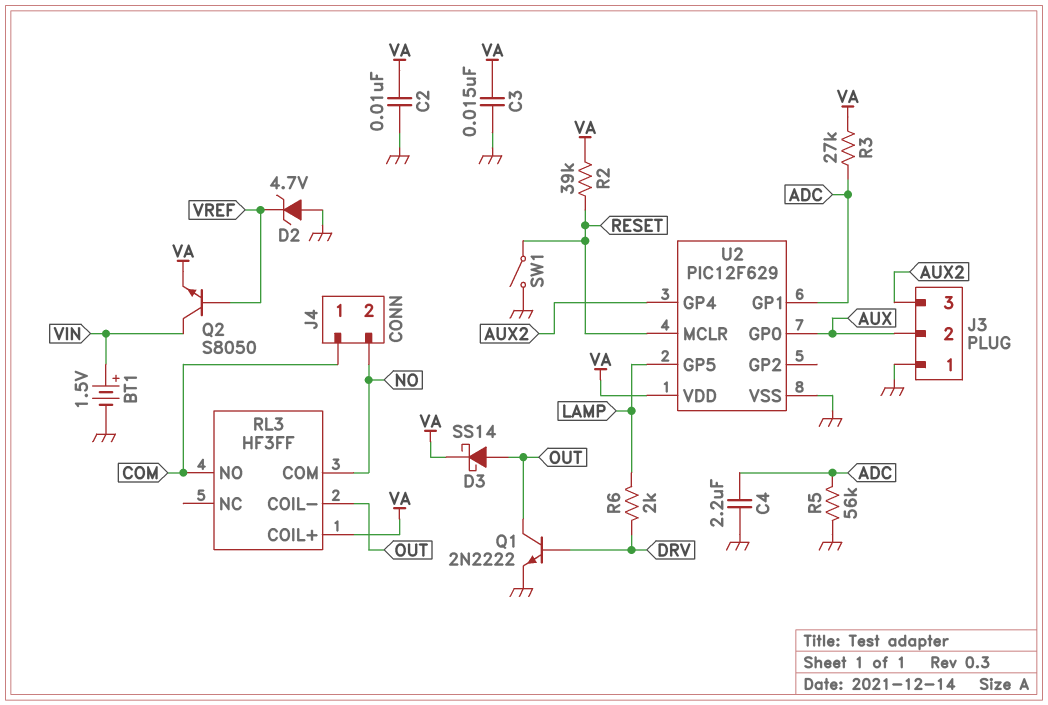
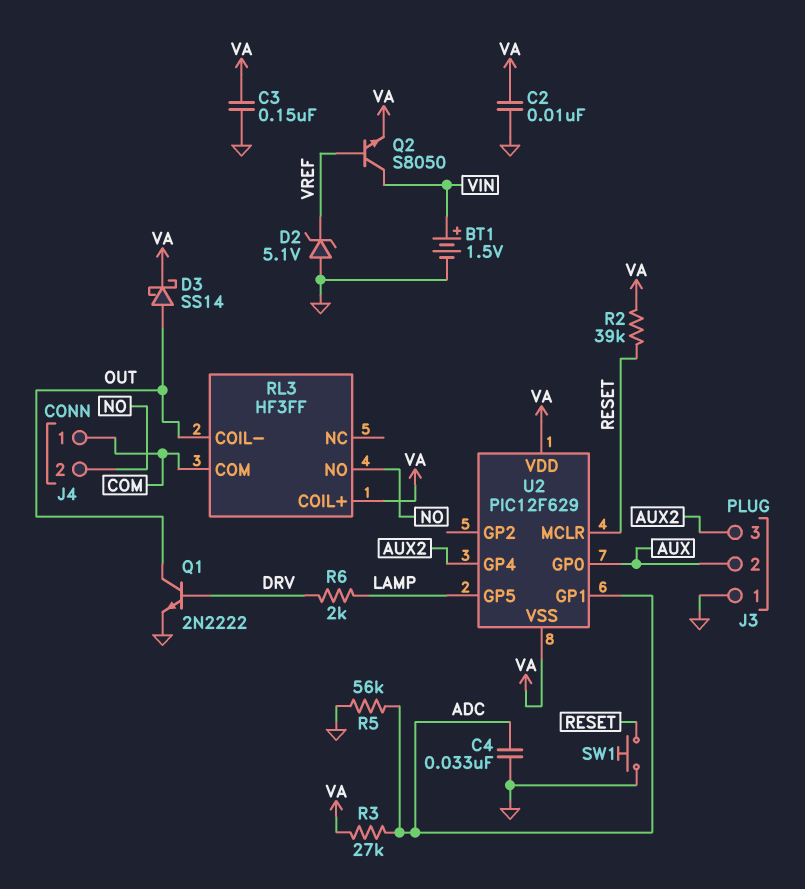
C3: 15nF (GND, VA) -> 150nF (GND, VA)
C4: 2.2uF (ADC, GND) -> 33nF (ADC, GND)
D2: zener 4.7V (A GND, K VREF) -> zener 5.1V (A GND, K VREF)
RL3 pin COM: NO -> COM
RL3 pin NO: COM -> NO
SW1: switch (GND, RESET) -> button (GND, RESET)
U2 pin VSS: GND -> VA

